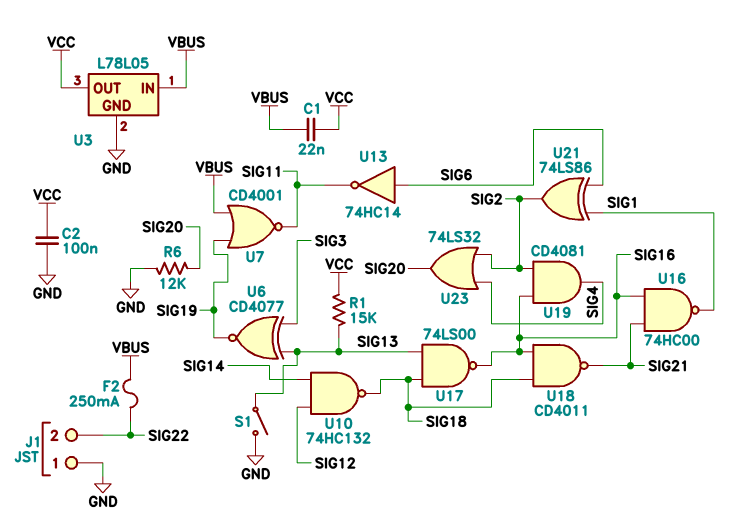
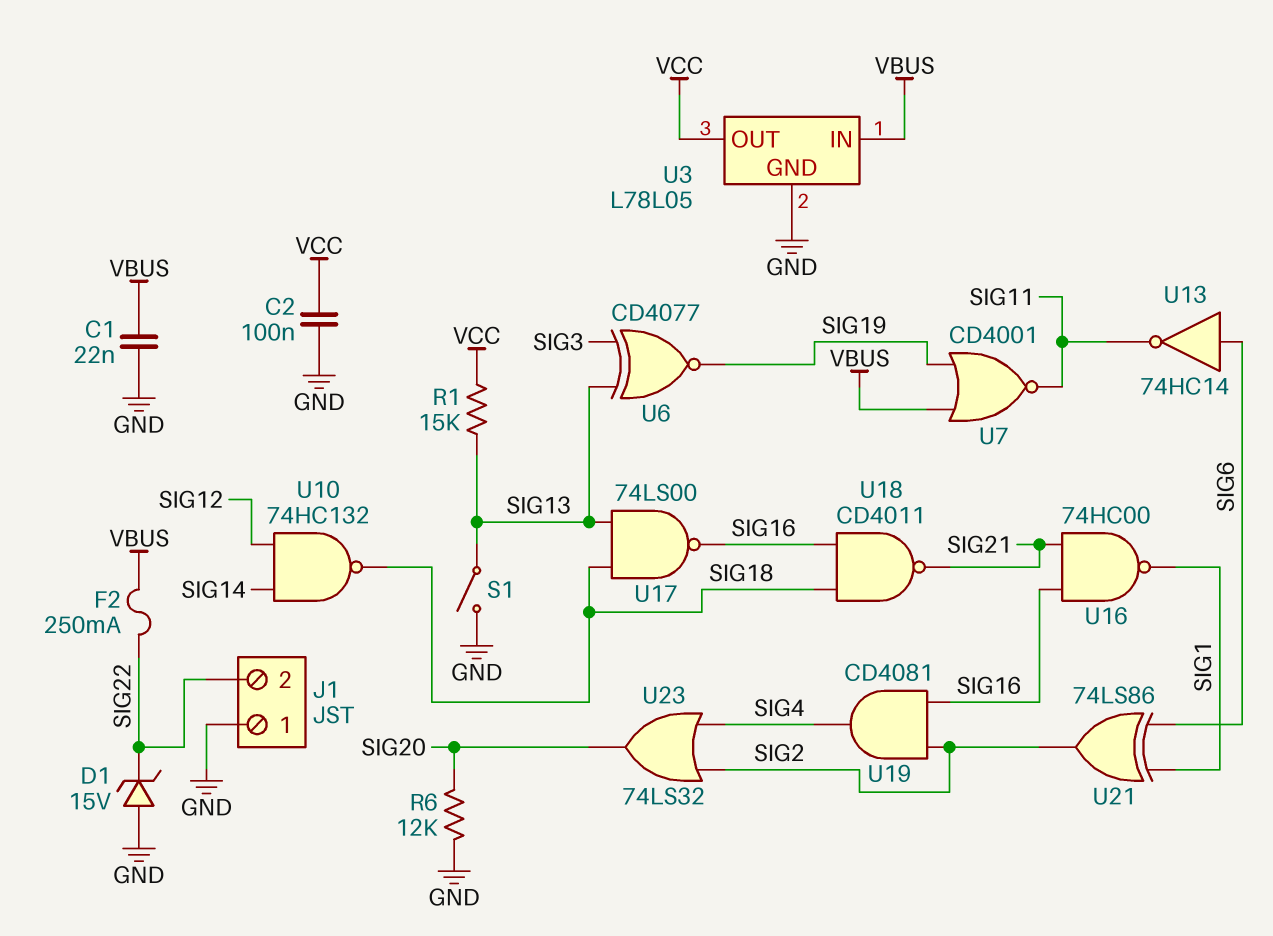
C1: 22nF (VBUS, VCC) -> 22nF (GND, VBUS)
D1: none -> zener 15V (A GND, K SIG22)

